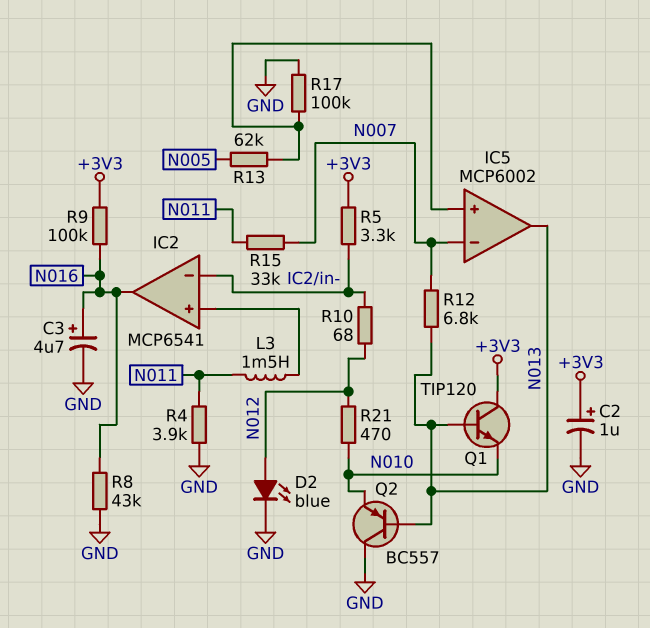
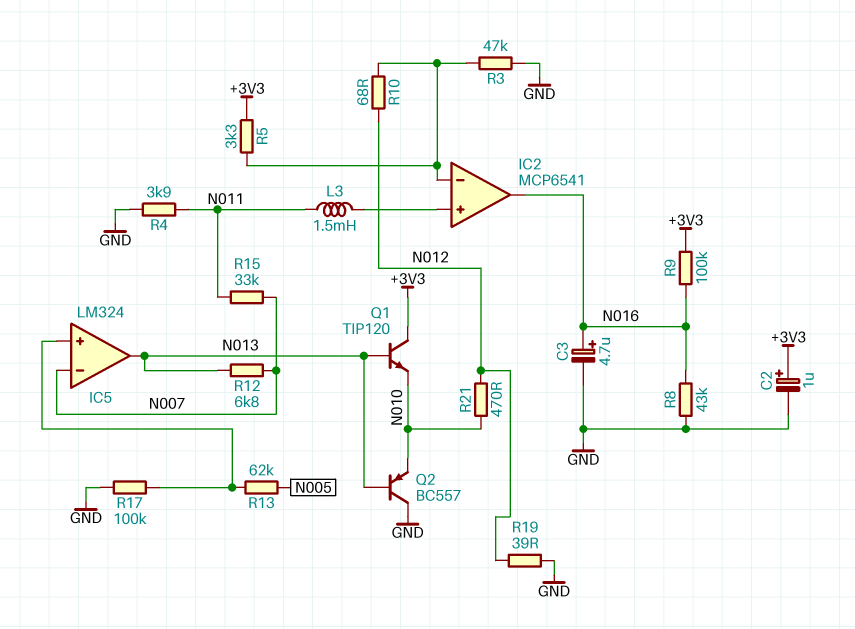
D2: LED blue (A N012, K GND) -> none
IC5: MCP6002 -> LM324
R3: none -> 47k (GND, IC2/in-)
R19: none -> 39 (GND, N012)

